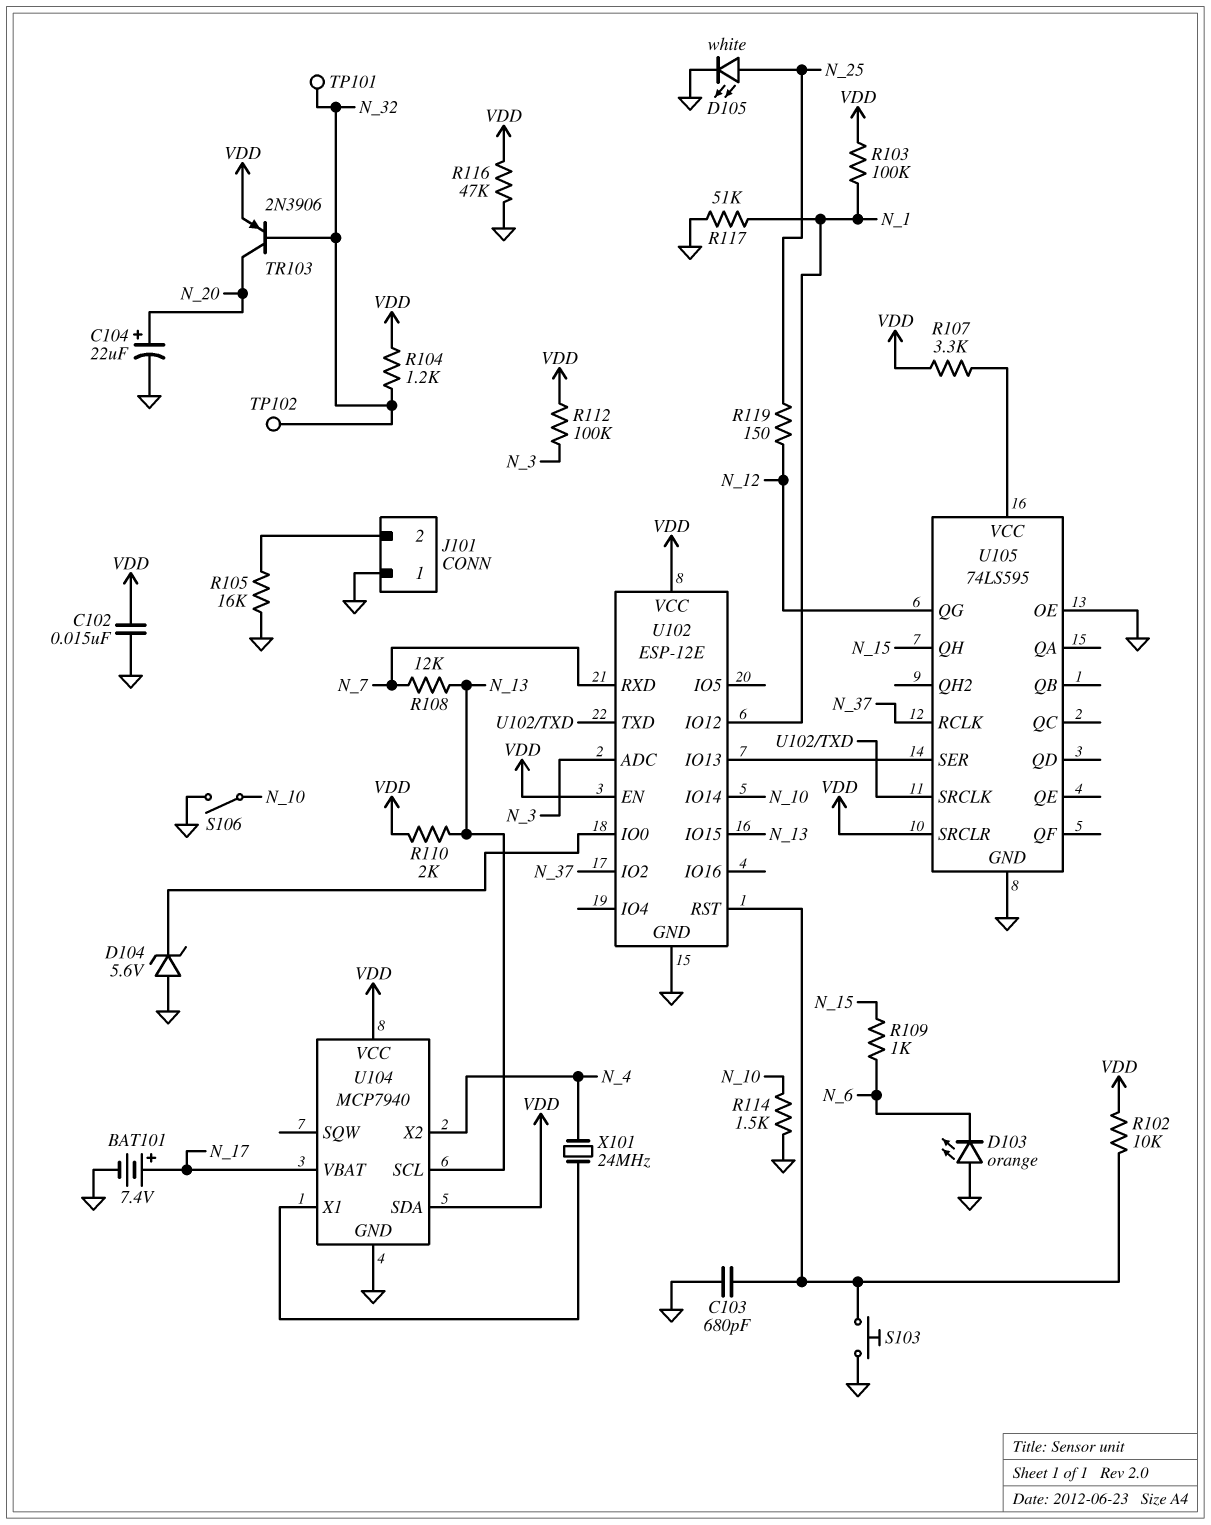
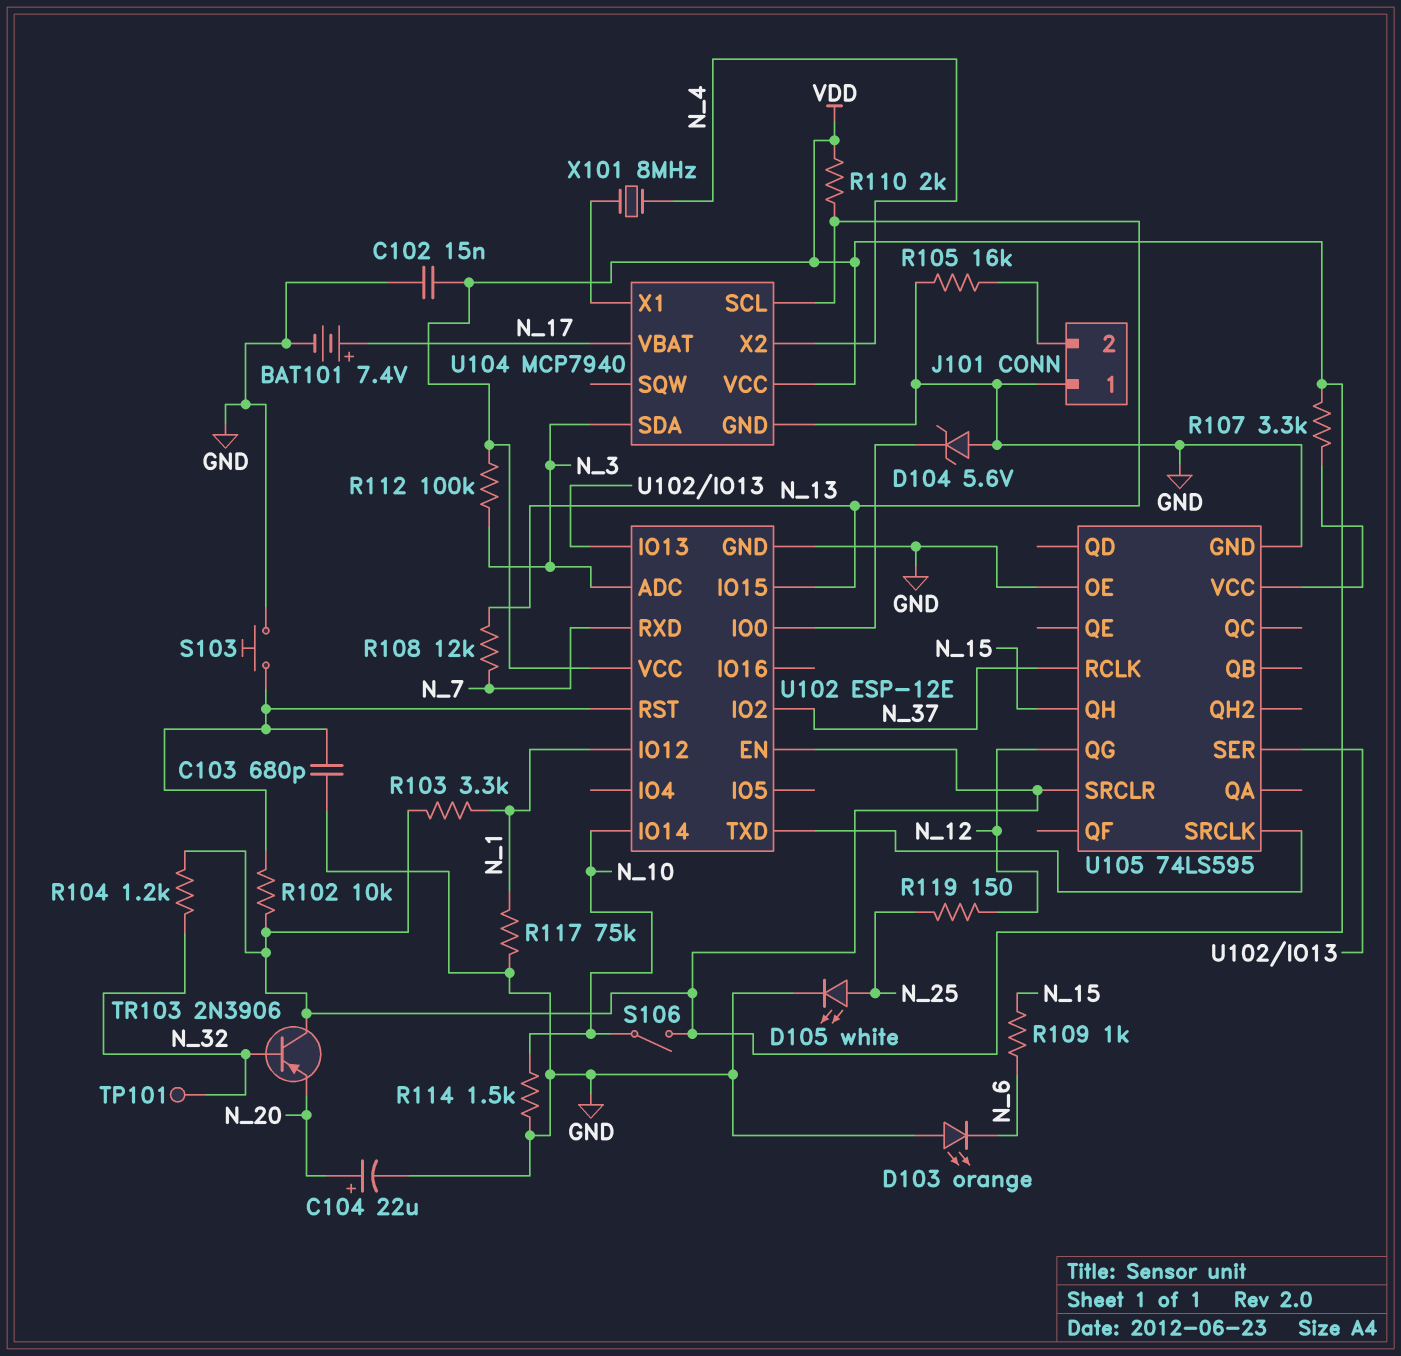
R103: 100k (N_1, VDD) -> 3.3k (N_1, VDD)
R116: 47k (GND, VDD) -> none
R117: 51k (GND, N_1) -> 75k (GND, N_1)
S106: switch (GND, N_10) -> switch (N_10, VDD)
TP102: test point (N_32) -> none
TR103: PNP 2N3906 (B N_32, C N_20, E VDD) -> PNP 2N3906 (B N_32, C VDD, E N_20)
U104 pin SDA: VDD -> N_3
X101: 24MHz (N_4, U104/X1) -> 8MHz (N_4, U104/X1)

